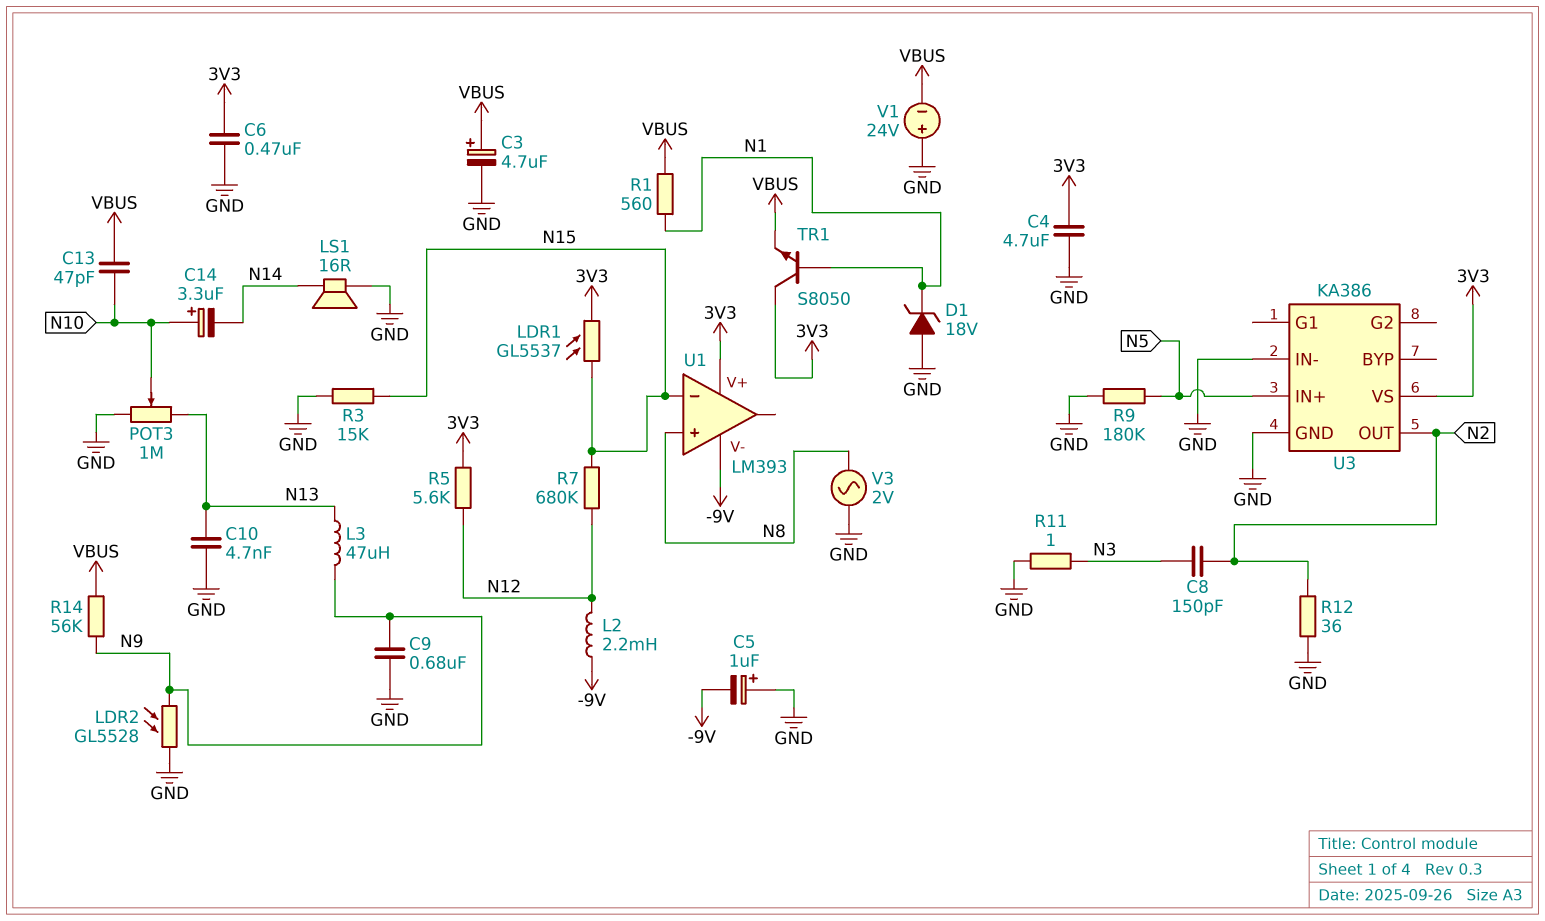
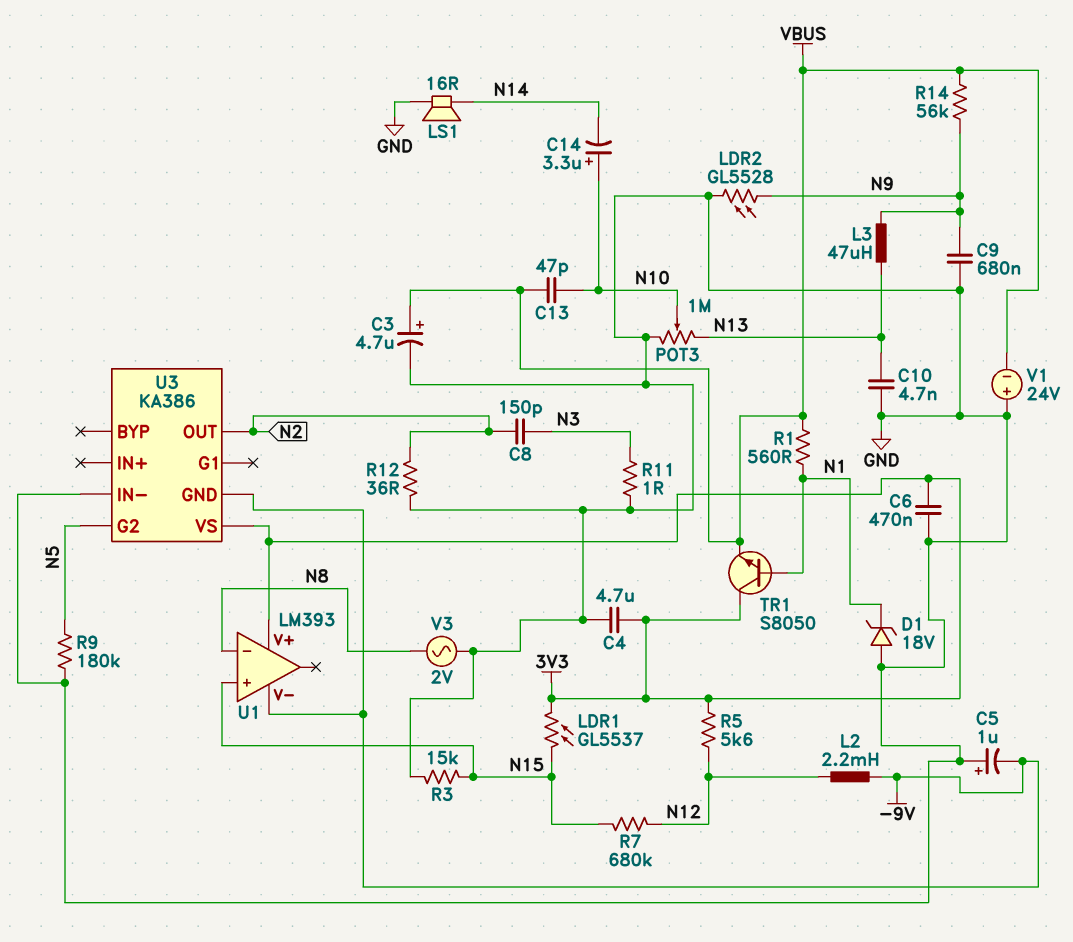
U1 pin in+: N8 -> N15
U1 pin in-: N15 -> N8
U3 pin G2: none -> N5
U3 pin GND: GND -> -9V
U3 pin IN+: N5 -> none

